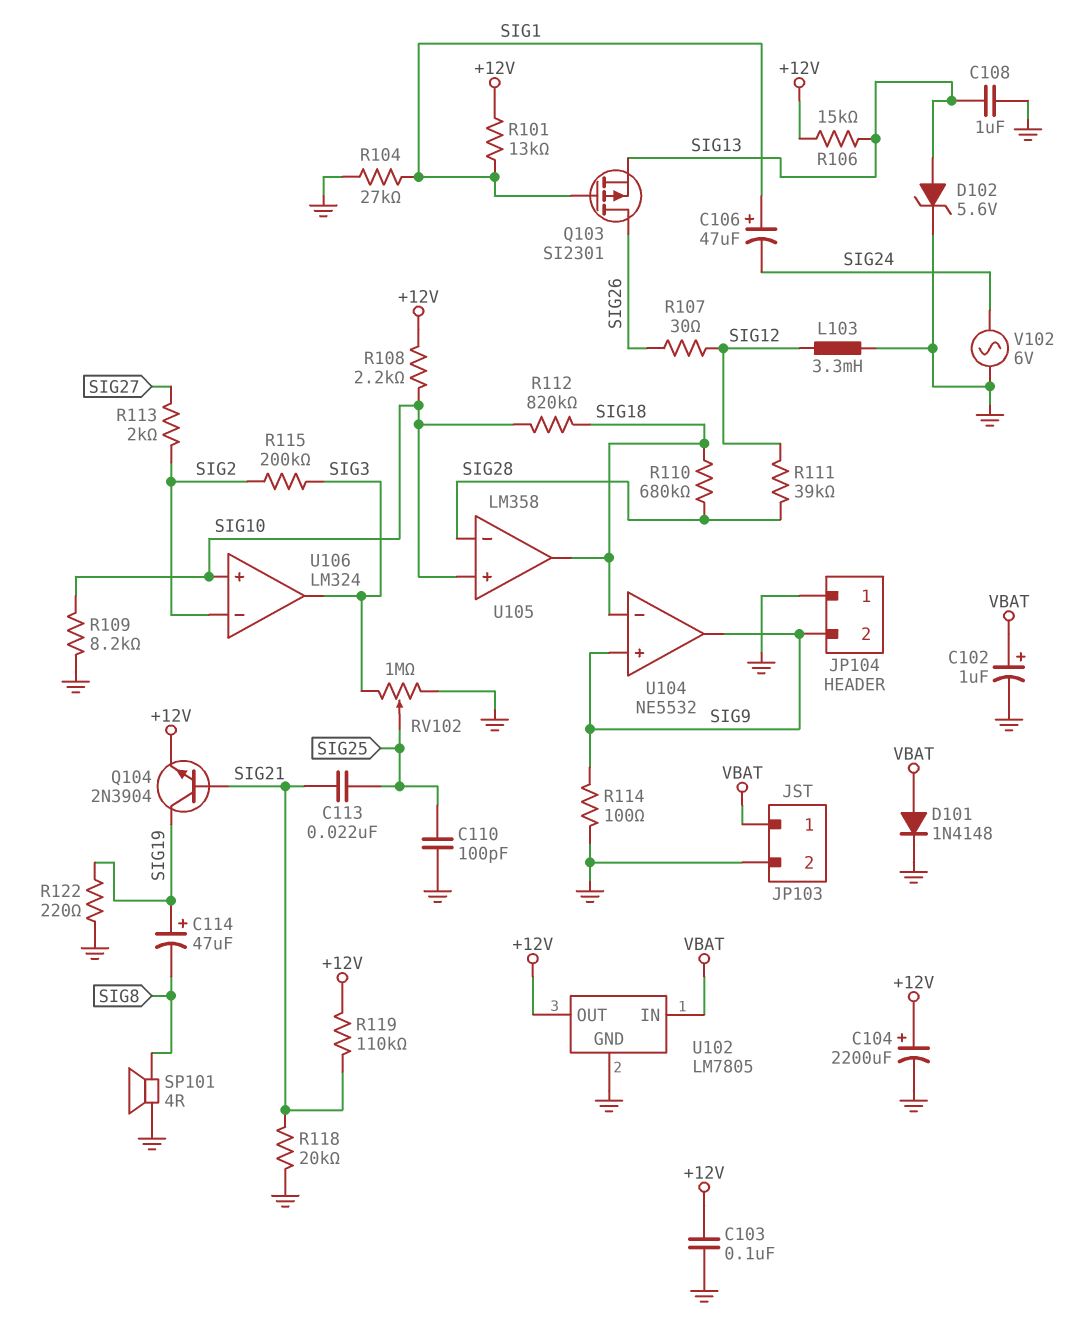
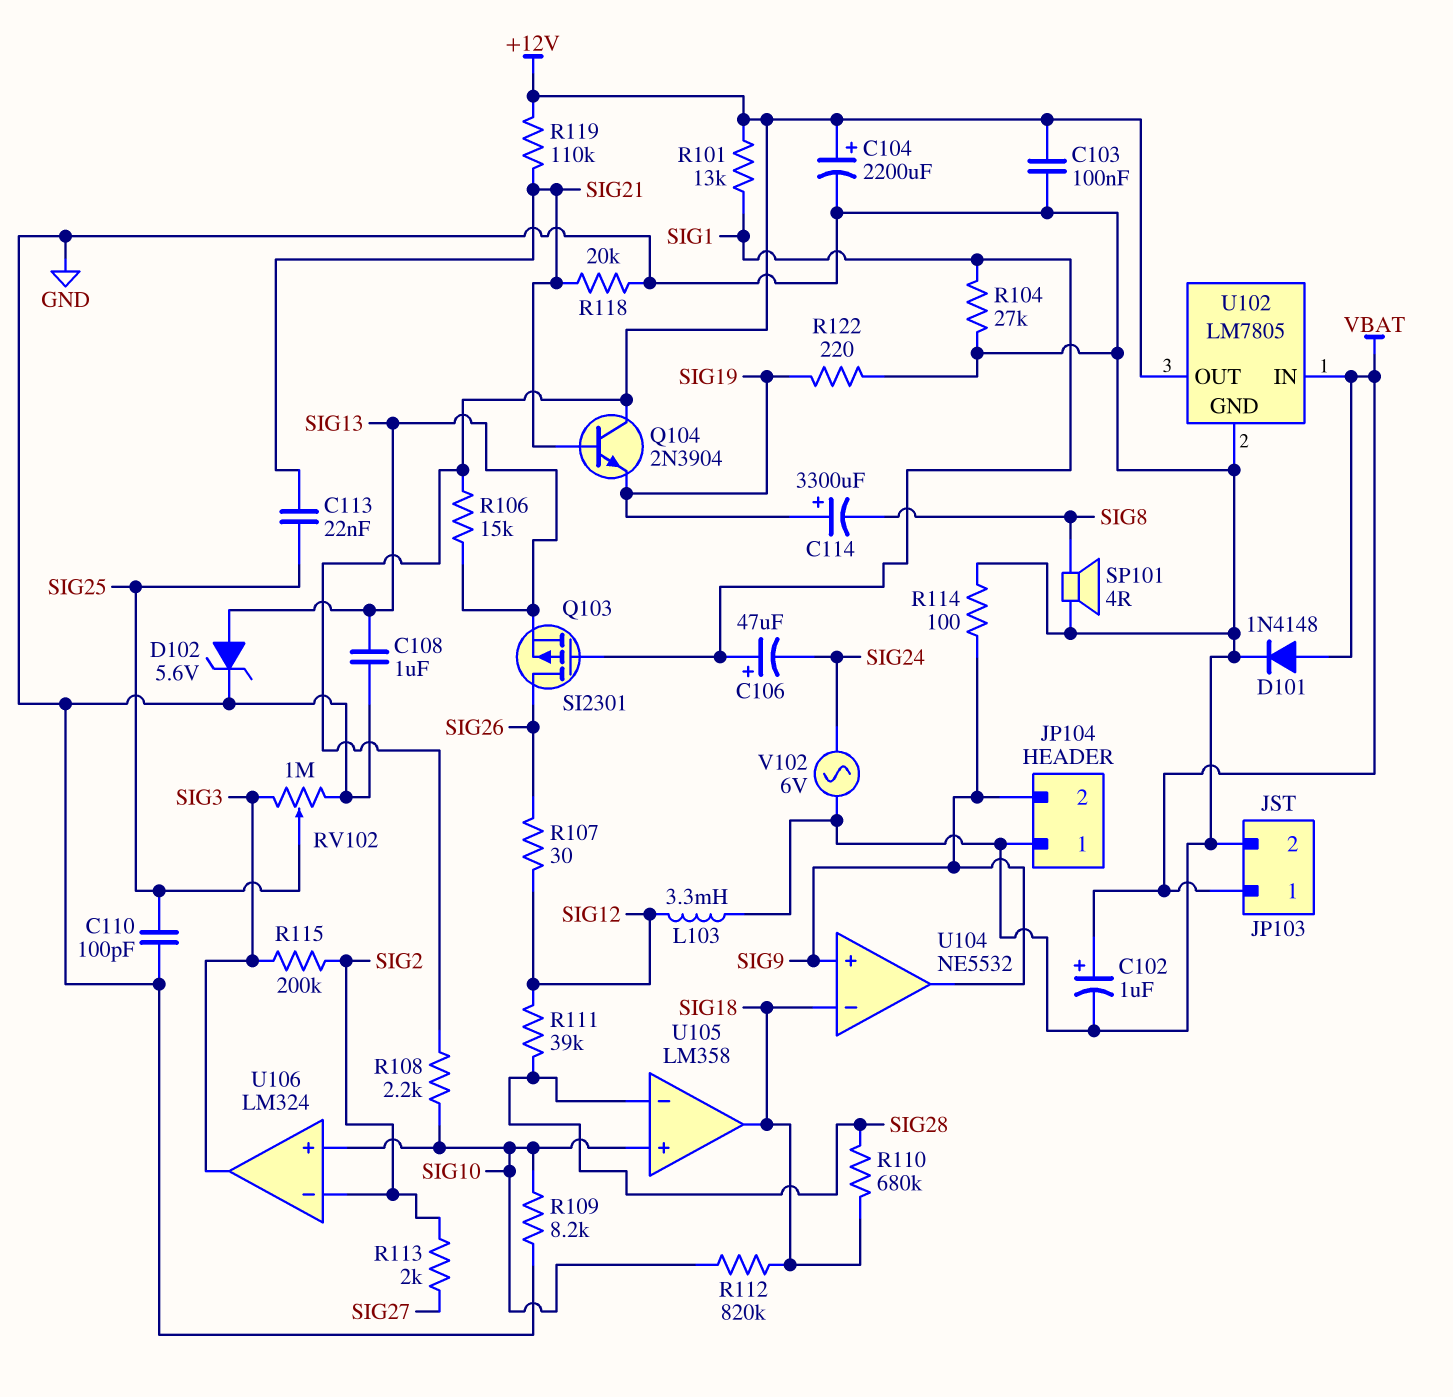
C114: 47uF (plus SIG19, minus SIG8) -> 3300uF (plus SIG19, minus SIG8)
Q104: NPN 2N3904 (B SIG21, C SIG19, E +12V) -> NPN 2N3904 (B SIG21, C +12V, E SIG19)

